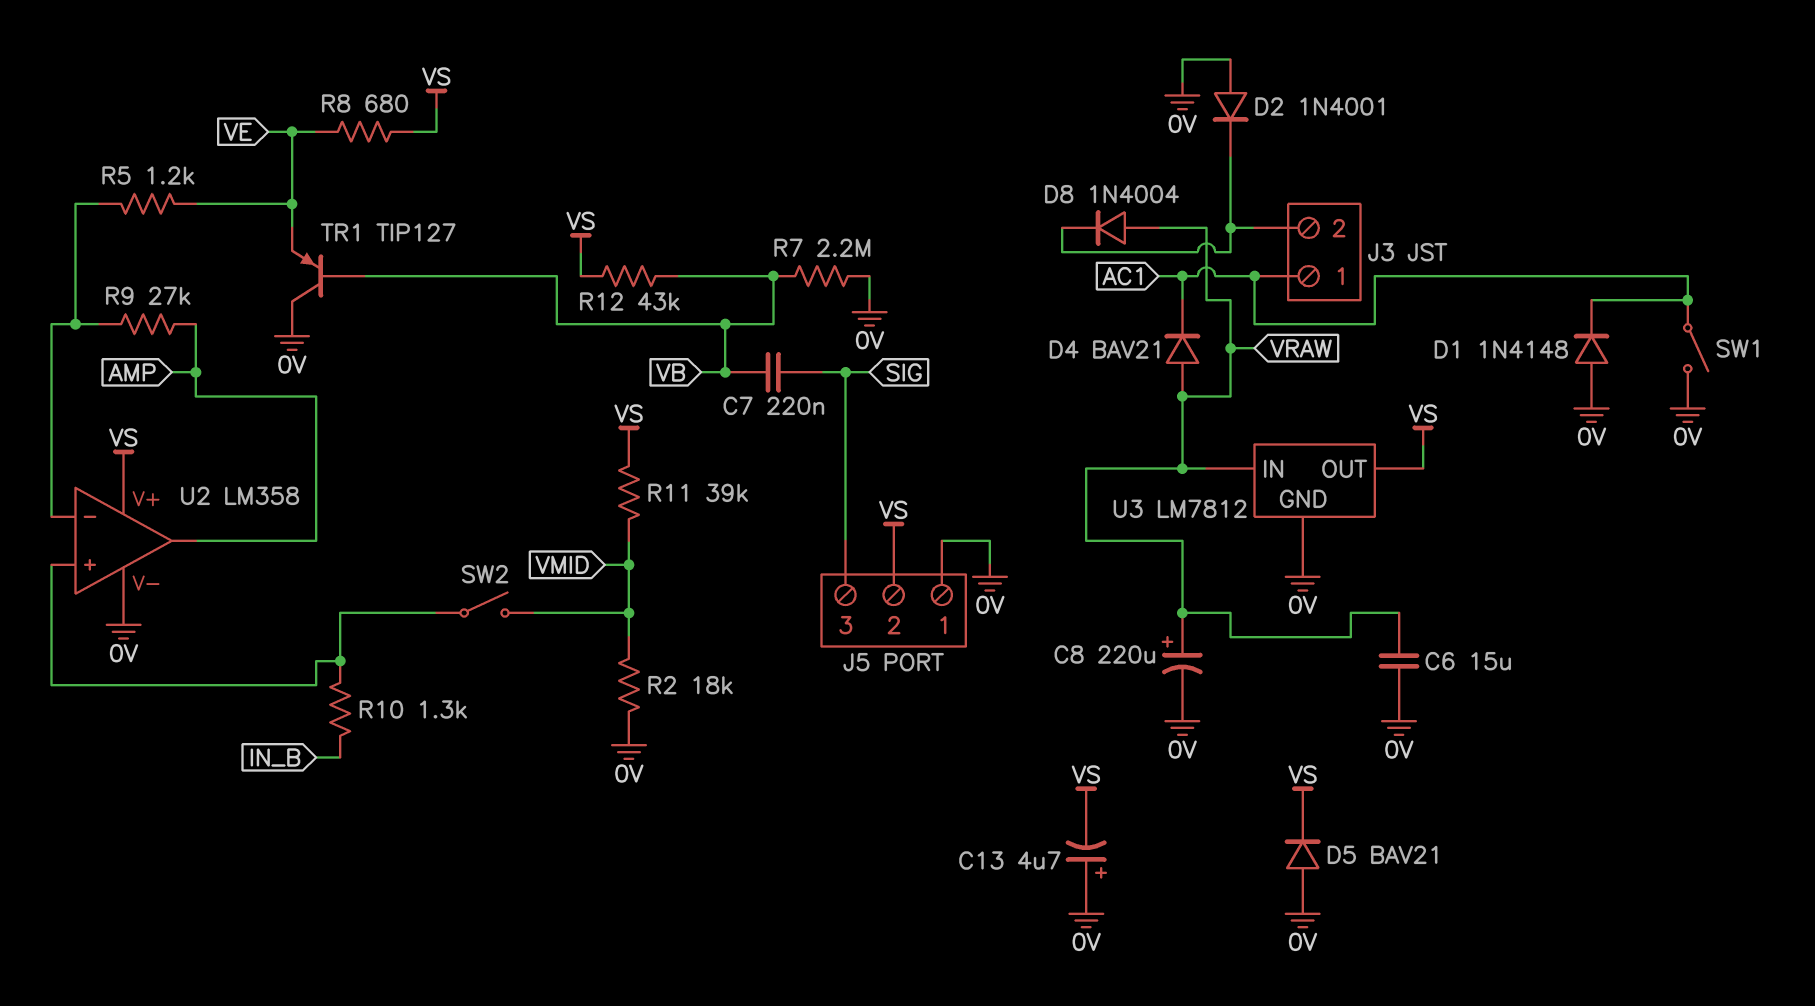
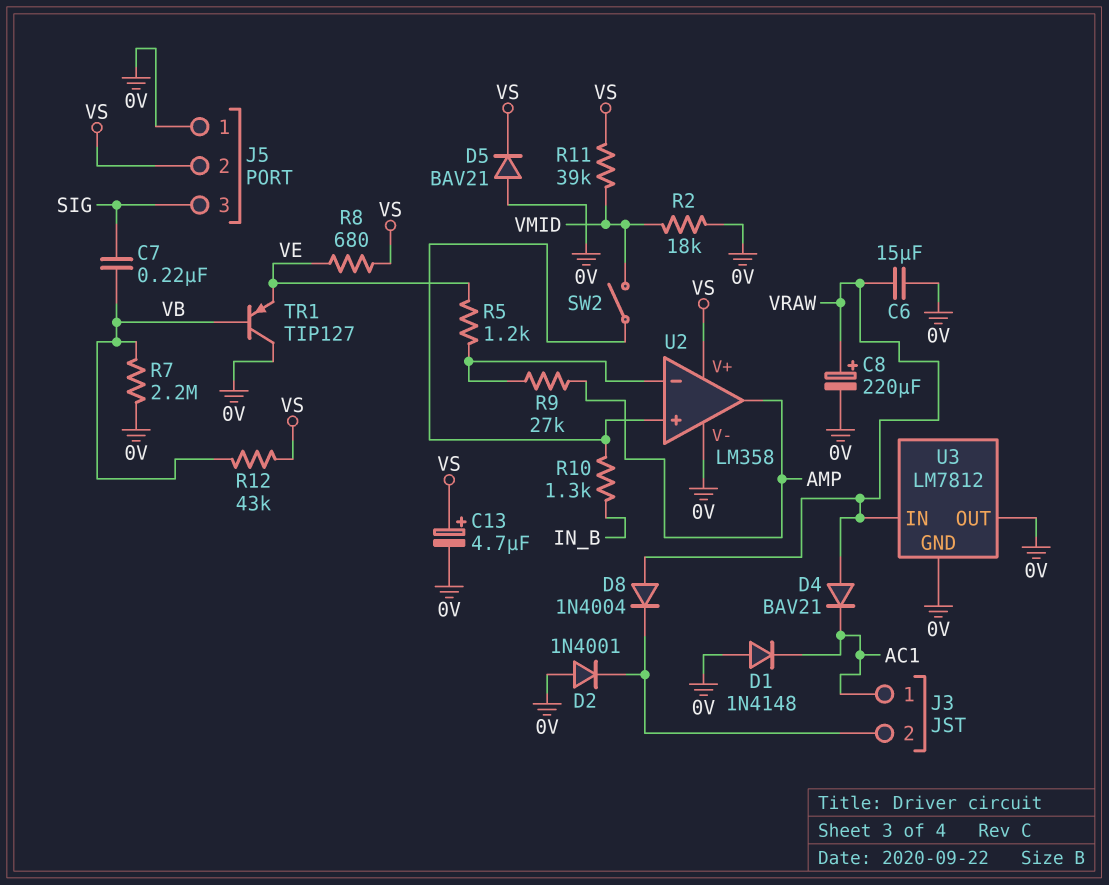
C13: 4.7uF (plus 0V, minus VS) -> 4.7uF (plus VS, minus 0V)
SW1: switch (0V, AC1) -> none
U3 pin OUT: VS -> 0V

